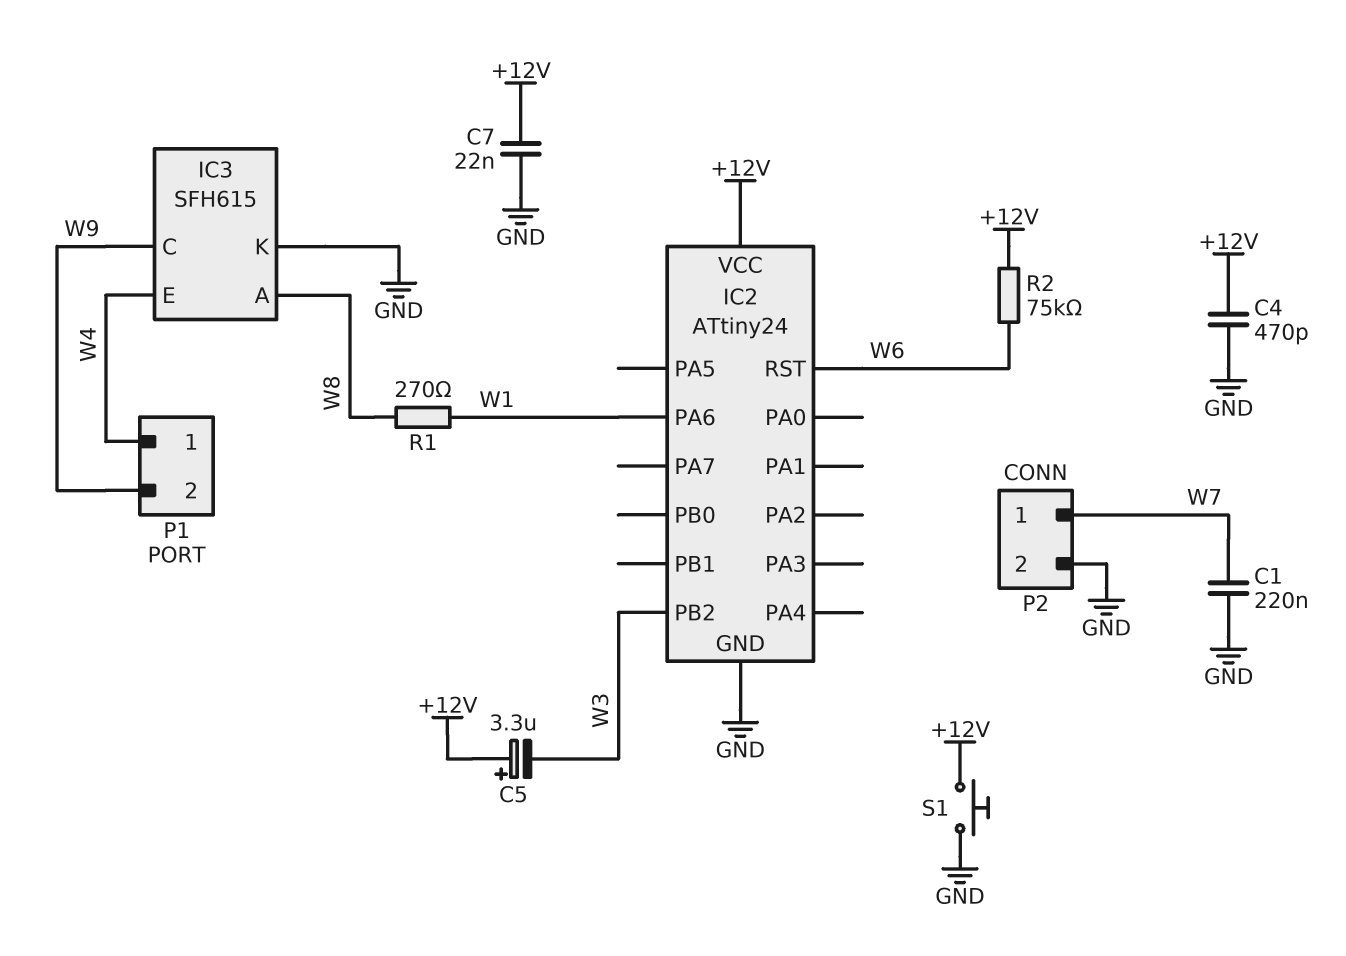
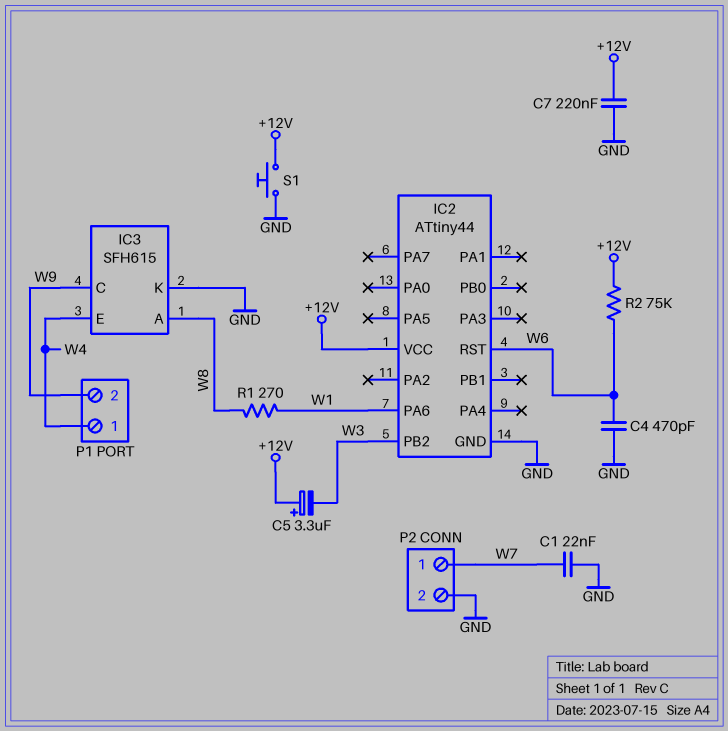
C1: 220nF (GND, W7) -> 22nF (GND, W7)
C4: 470pF (+12V, GND) -> 470pF (GND, W6)
C7: 22nF (+12V, GND) -> 220nF (+12V, GND)
IC2: ATtiny24 -> ATtiny44

